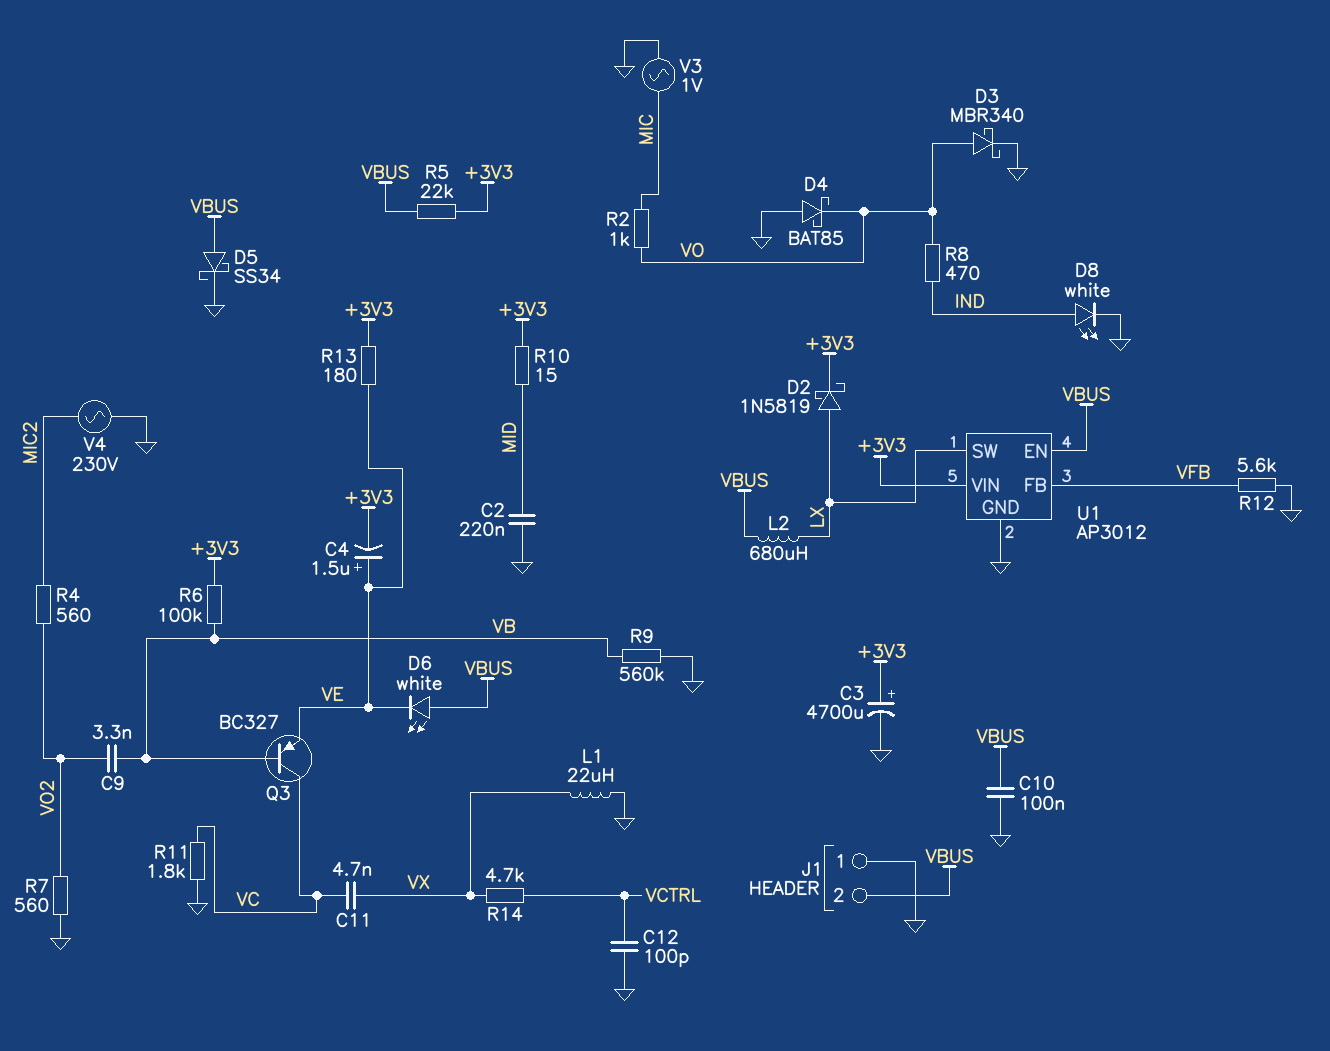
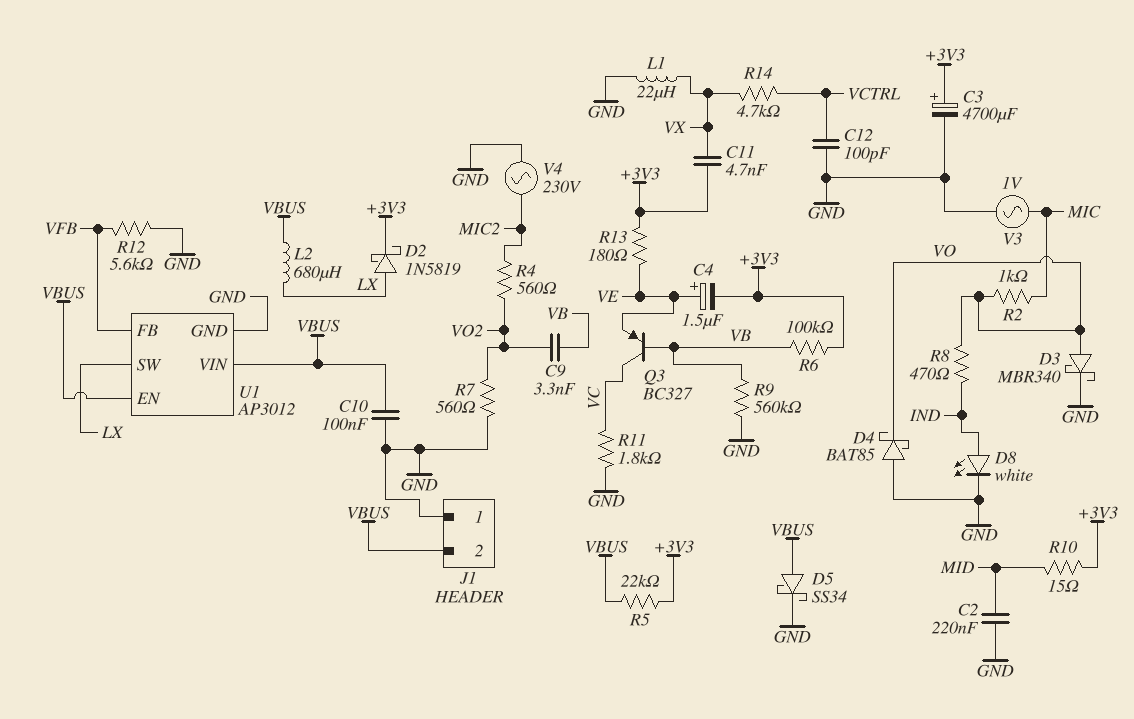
C11: 4.7nF (VC, VX) -> 4.7nF (+3V3, VX)
D6: LED white (A VBUS, K VE) -> none
U1 pin VIN: +3V3 -> VBUS

